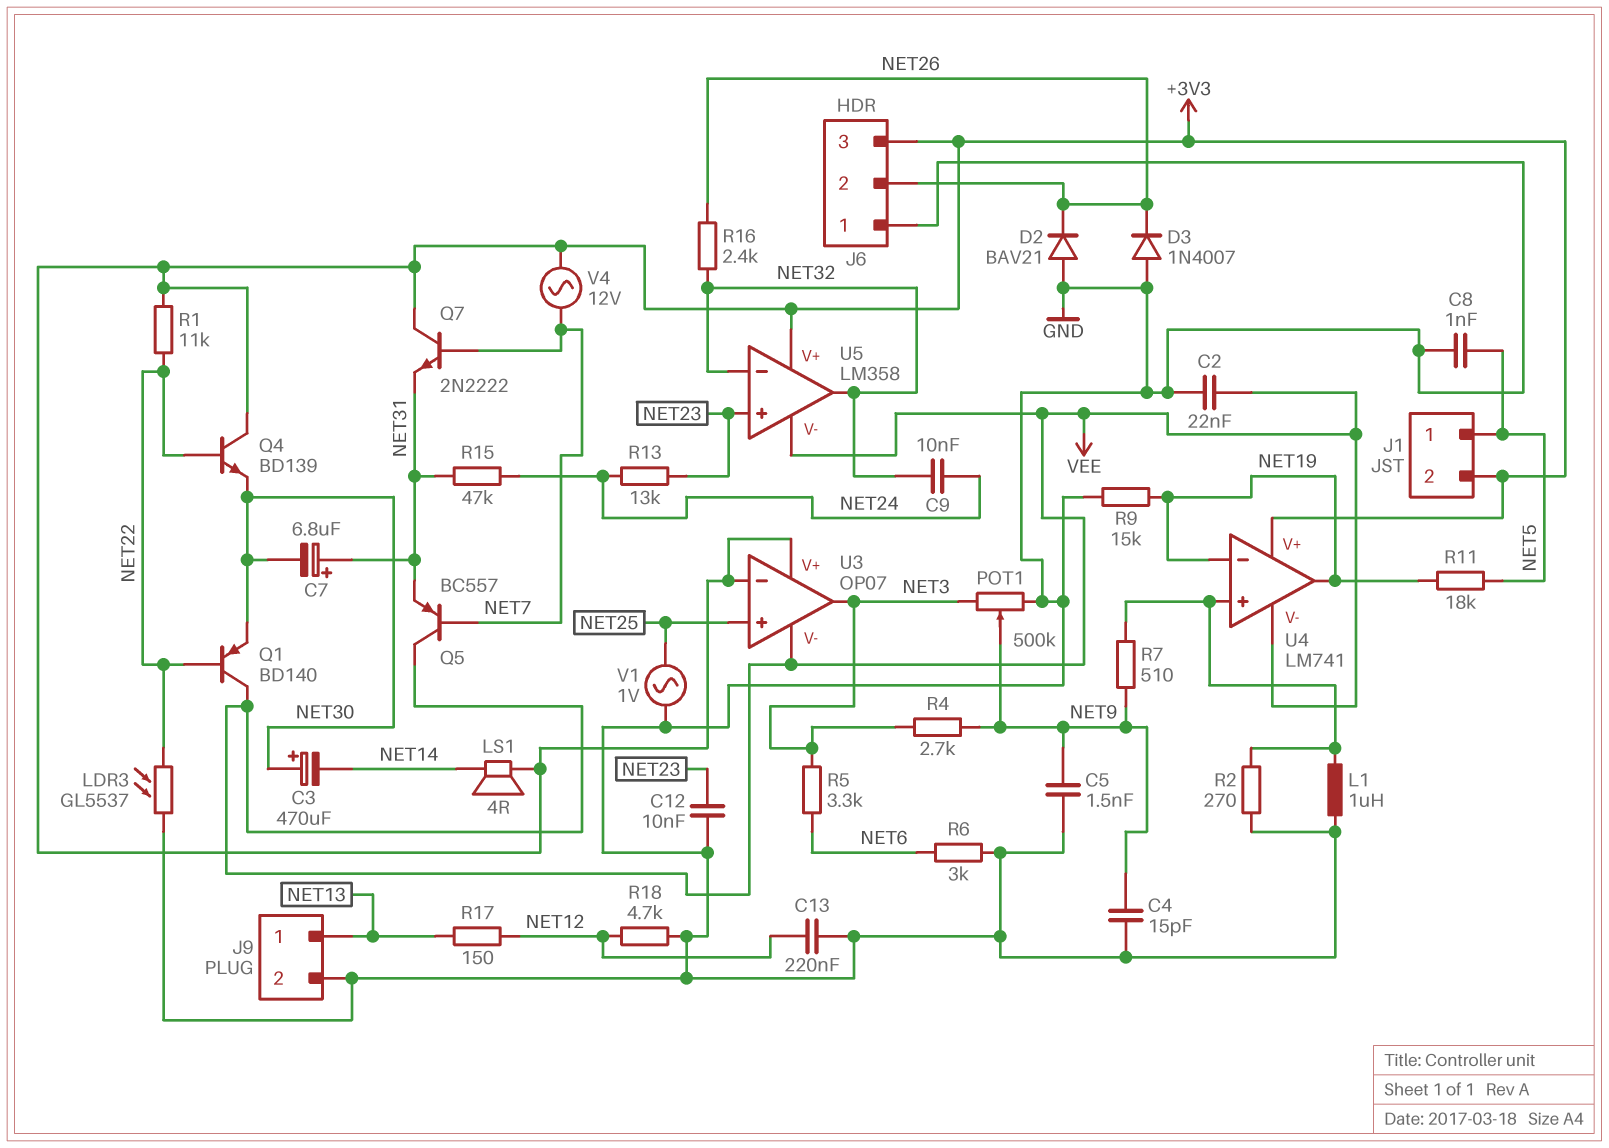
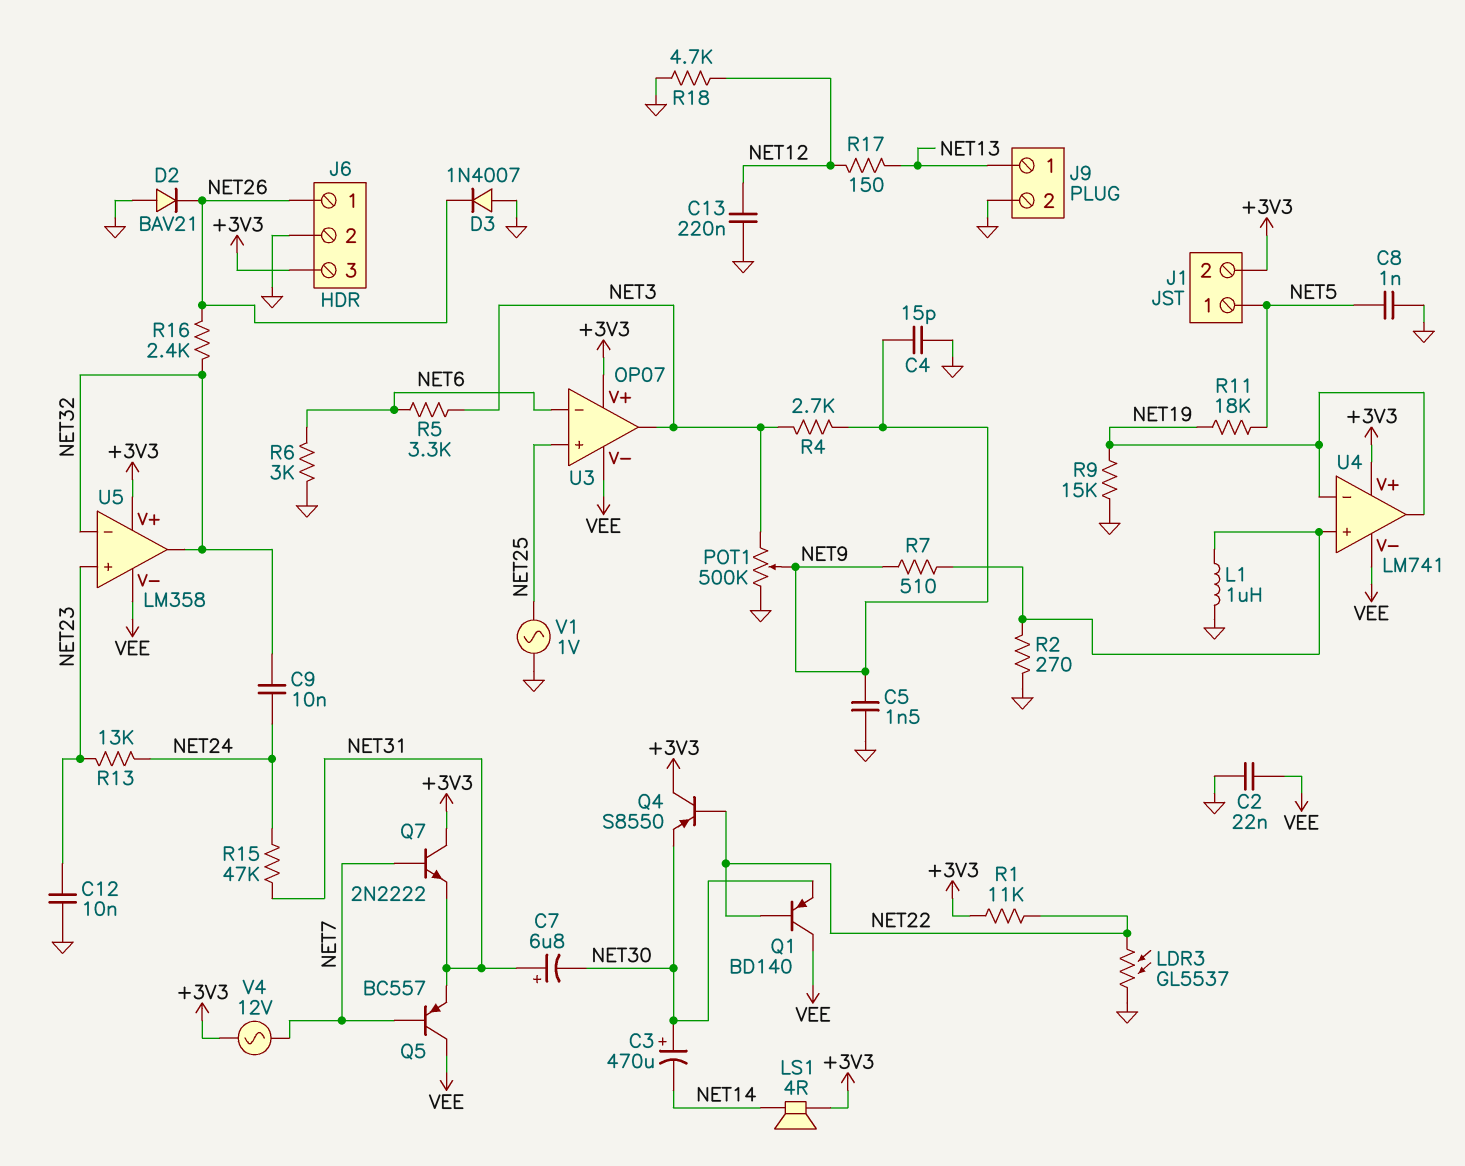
J6 pin 1: GND -> NET26
J6 pin 2: NET26 -> GND
Q4: NPN BD139 (B NET22, C +3V3, E NET30) -> PNP S8550 (B NET22, C +3V3, E NET30)
U3 pin in-: +3V3 -> NET6

